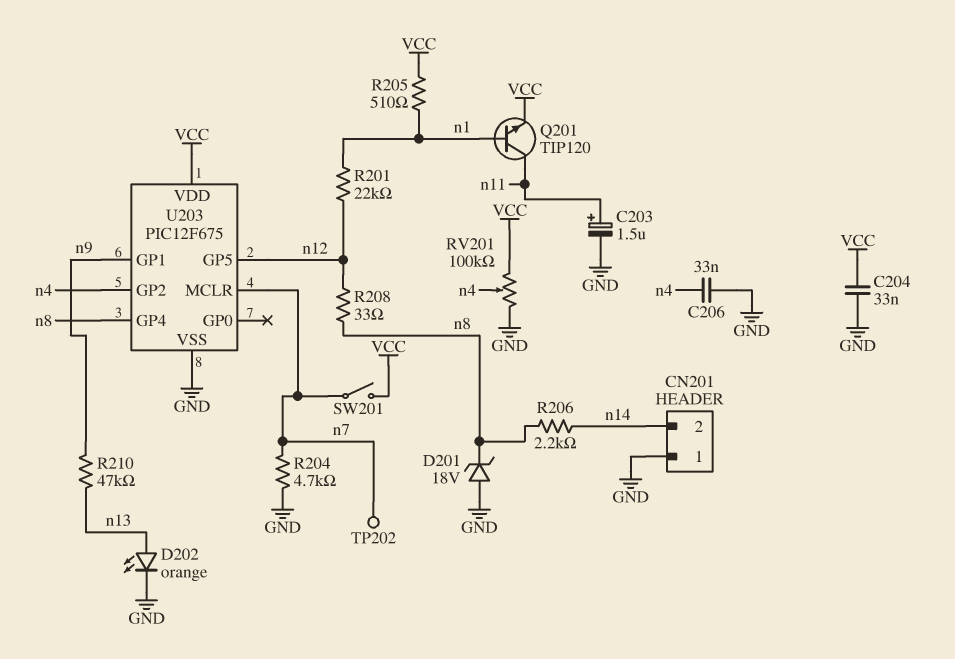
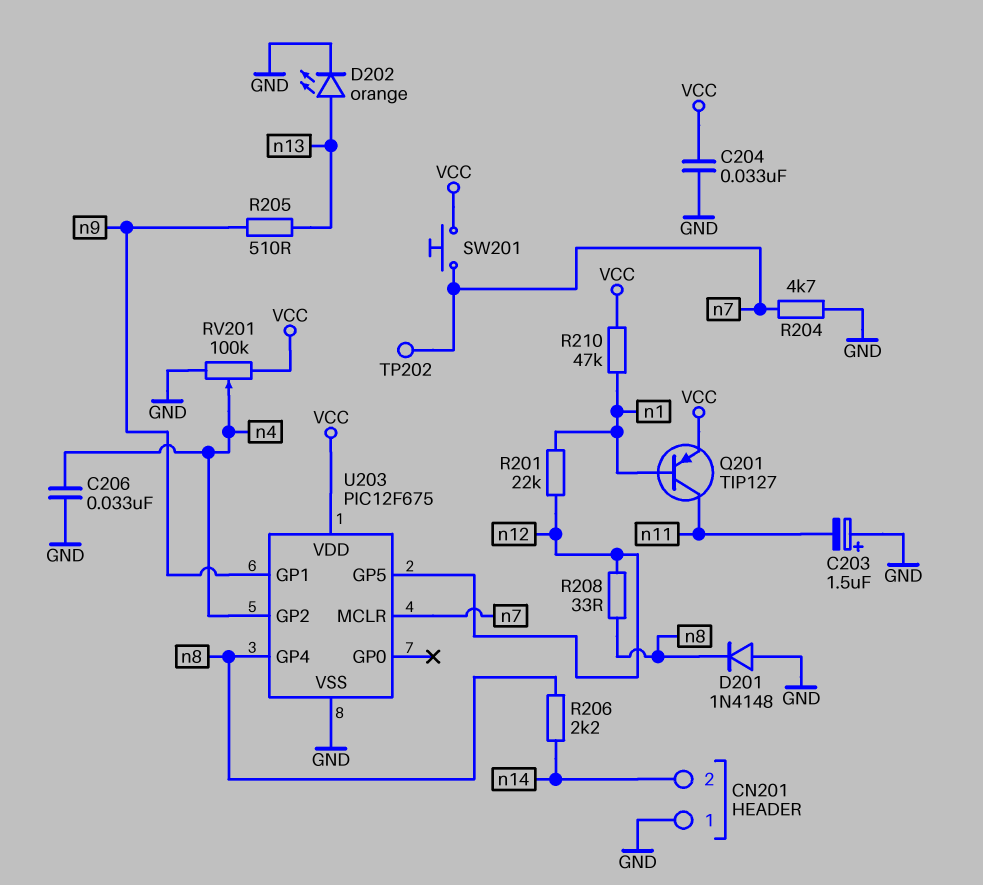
C203: 1.5uF (plus n11, minus GND) -> 1.5uF (plus GND, minus n11)
D201: zener 18V (A GND, K n8) -> diode 1N4148 (A GND, K n8)
Q201: NPN TIP120 (B n1, C n11, E VCC) -> PNP TIP127 (B n1, C n11, E VCC)
R205: 510 (VCC, n1) -> 510 (n9, n13)
R210: 47k (n9, n13) -> 47k (VCC, n1)
SW201: switch (VCC, n7) -> button (VCC, n7)

